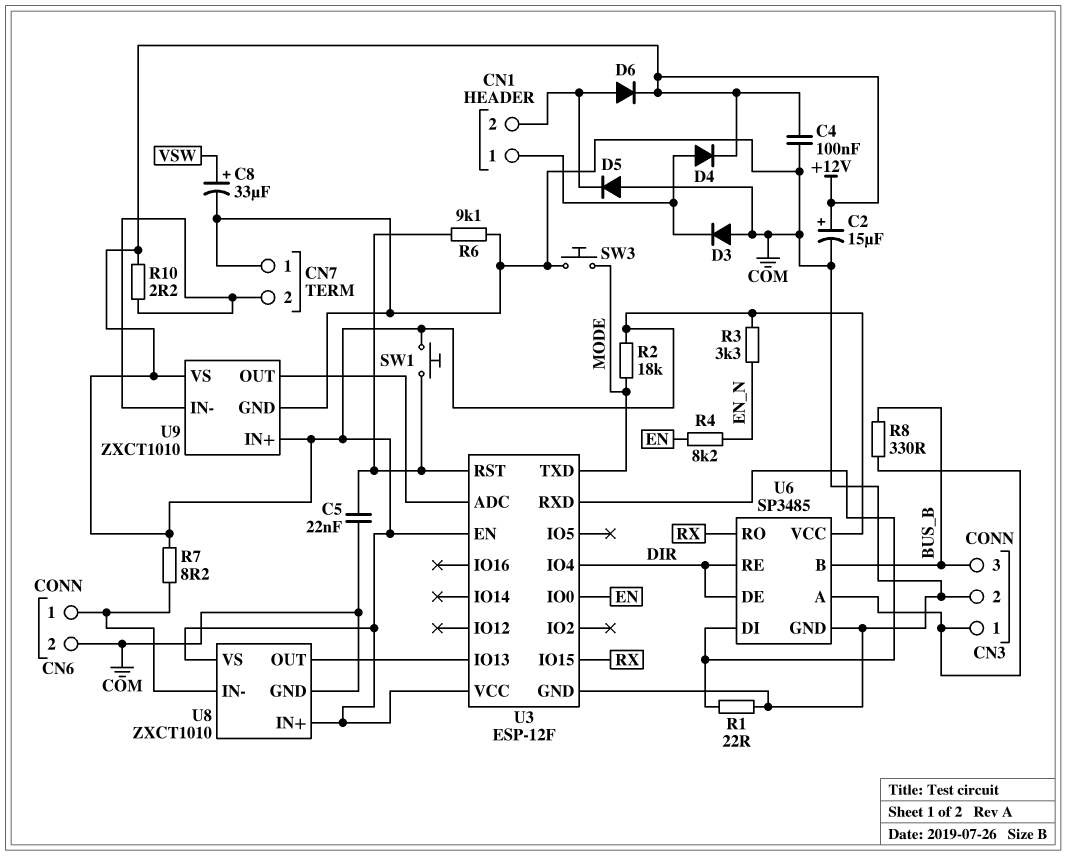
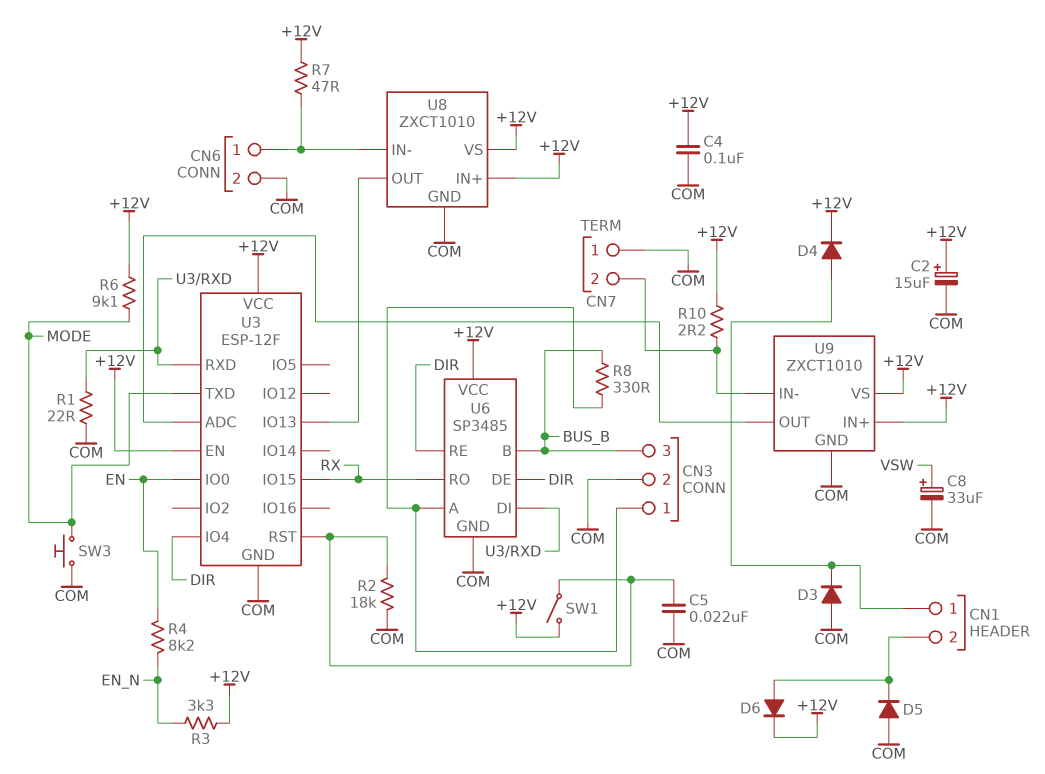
R2: 18k (+12V, MODE) -> 18k (COM, U3/RST)
R6: 9.1k (COM, U3/RST) -> 9.1k (+12V, MODE)
R7: 8.2 (+12V, CN6/1) -> 47 (+12V, CN6/1)
SW1: button (+12V, U3/RST) -> switch (+12V, U3/RST)

